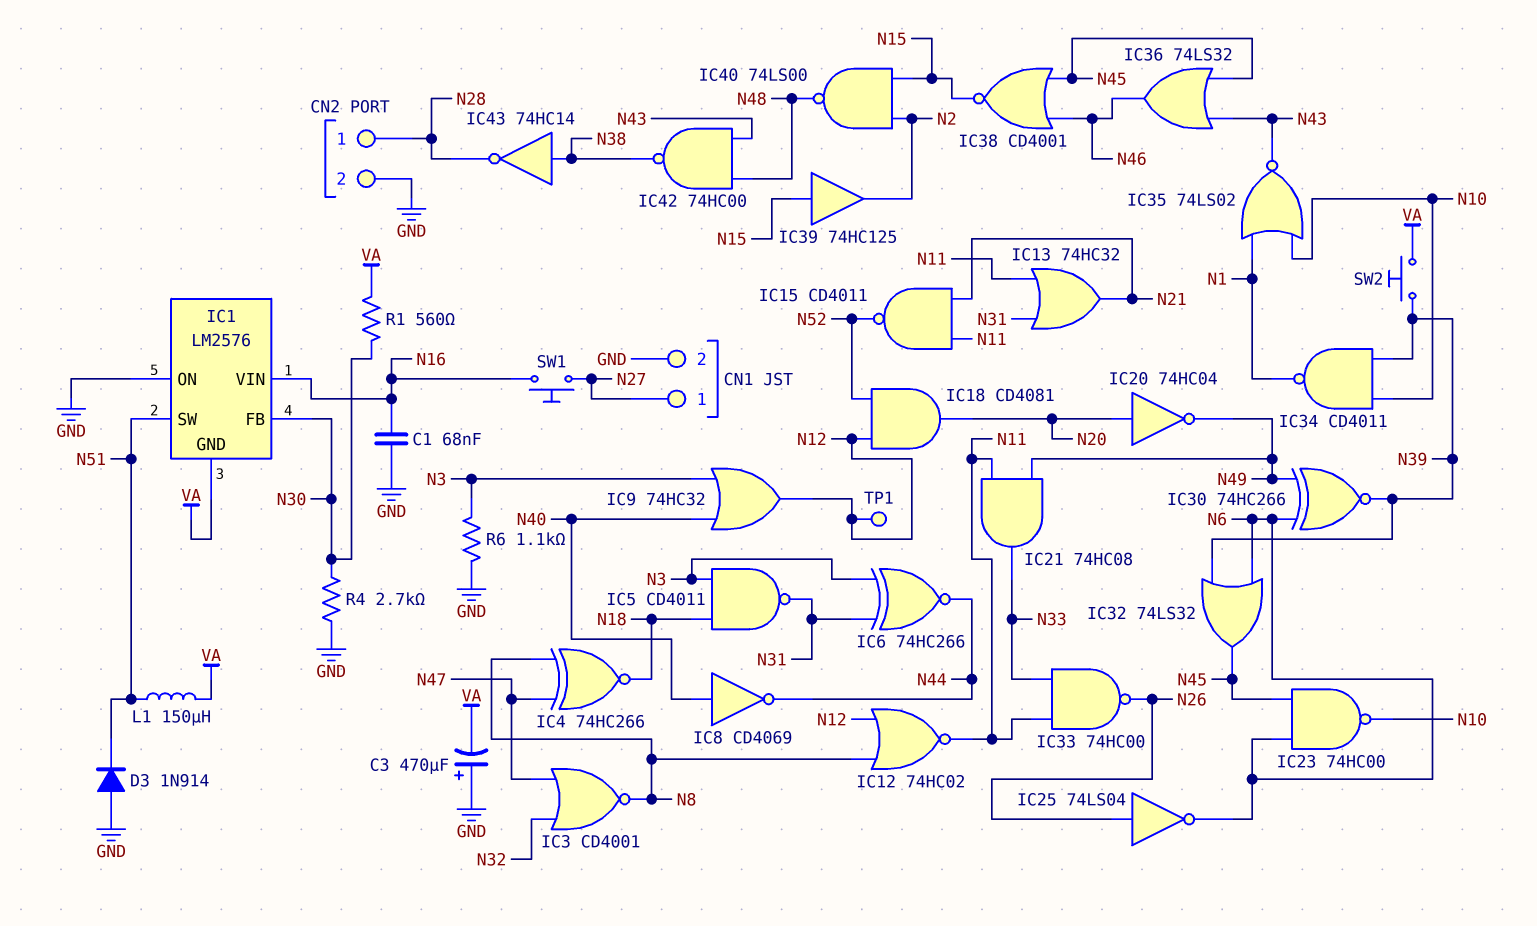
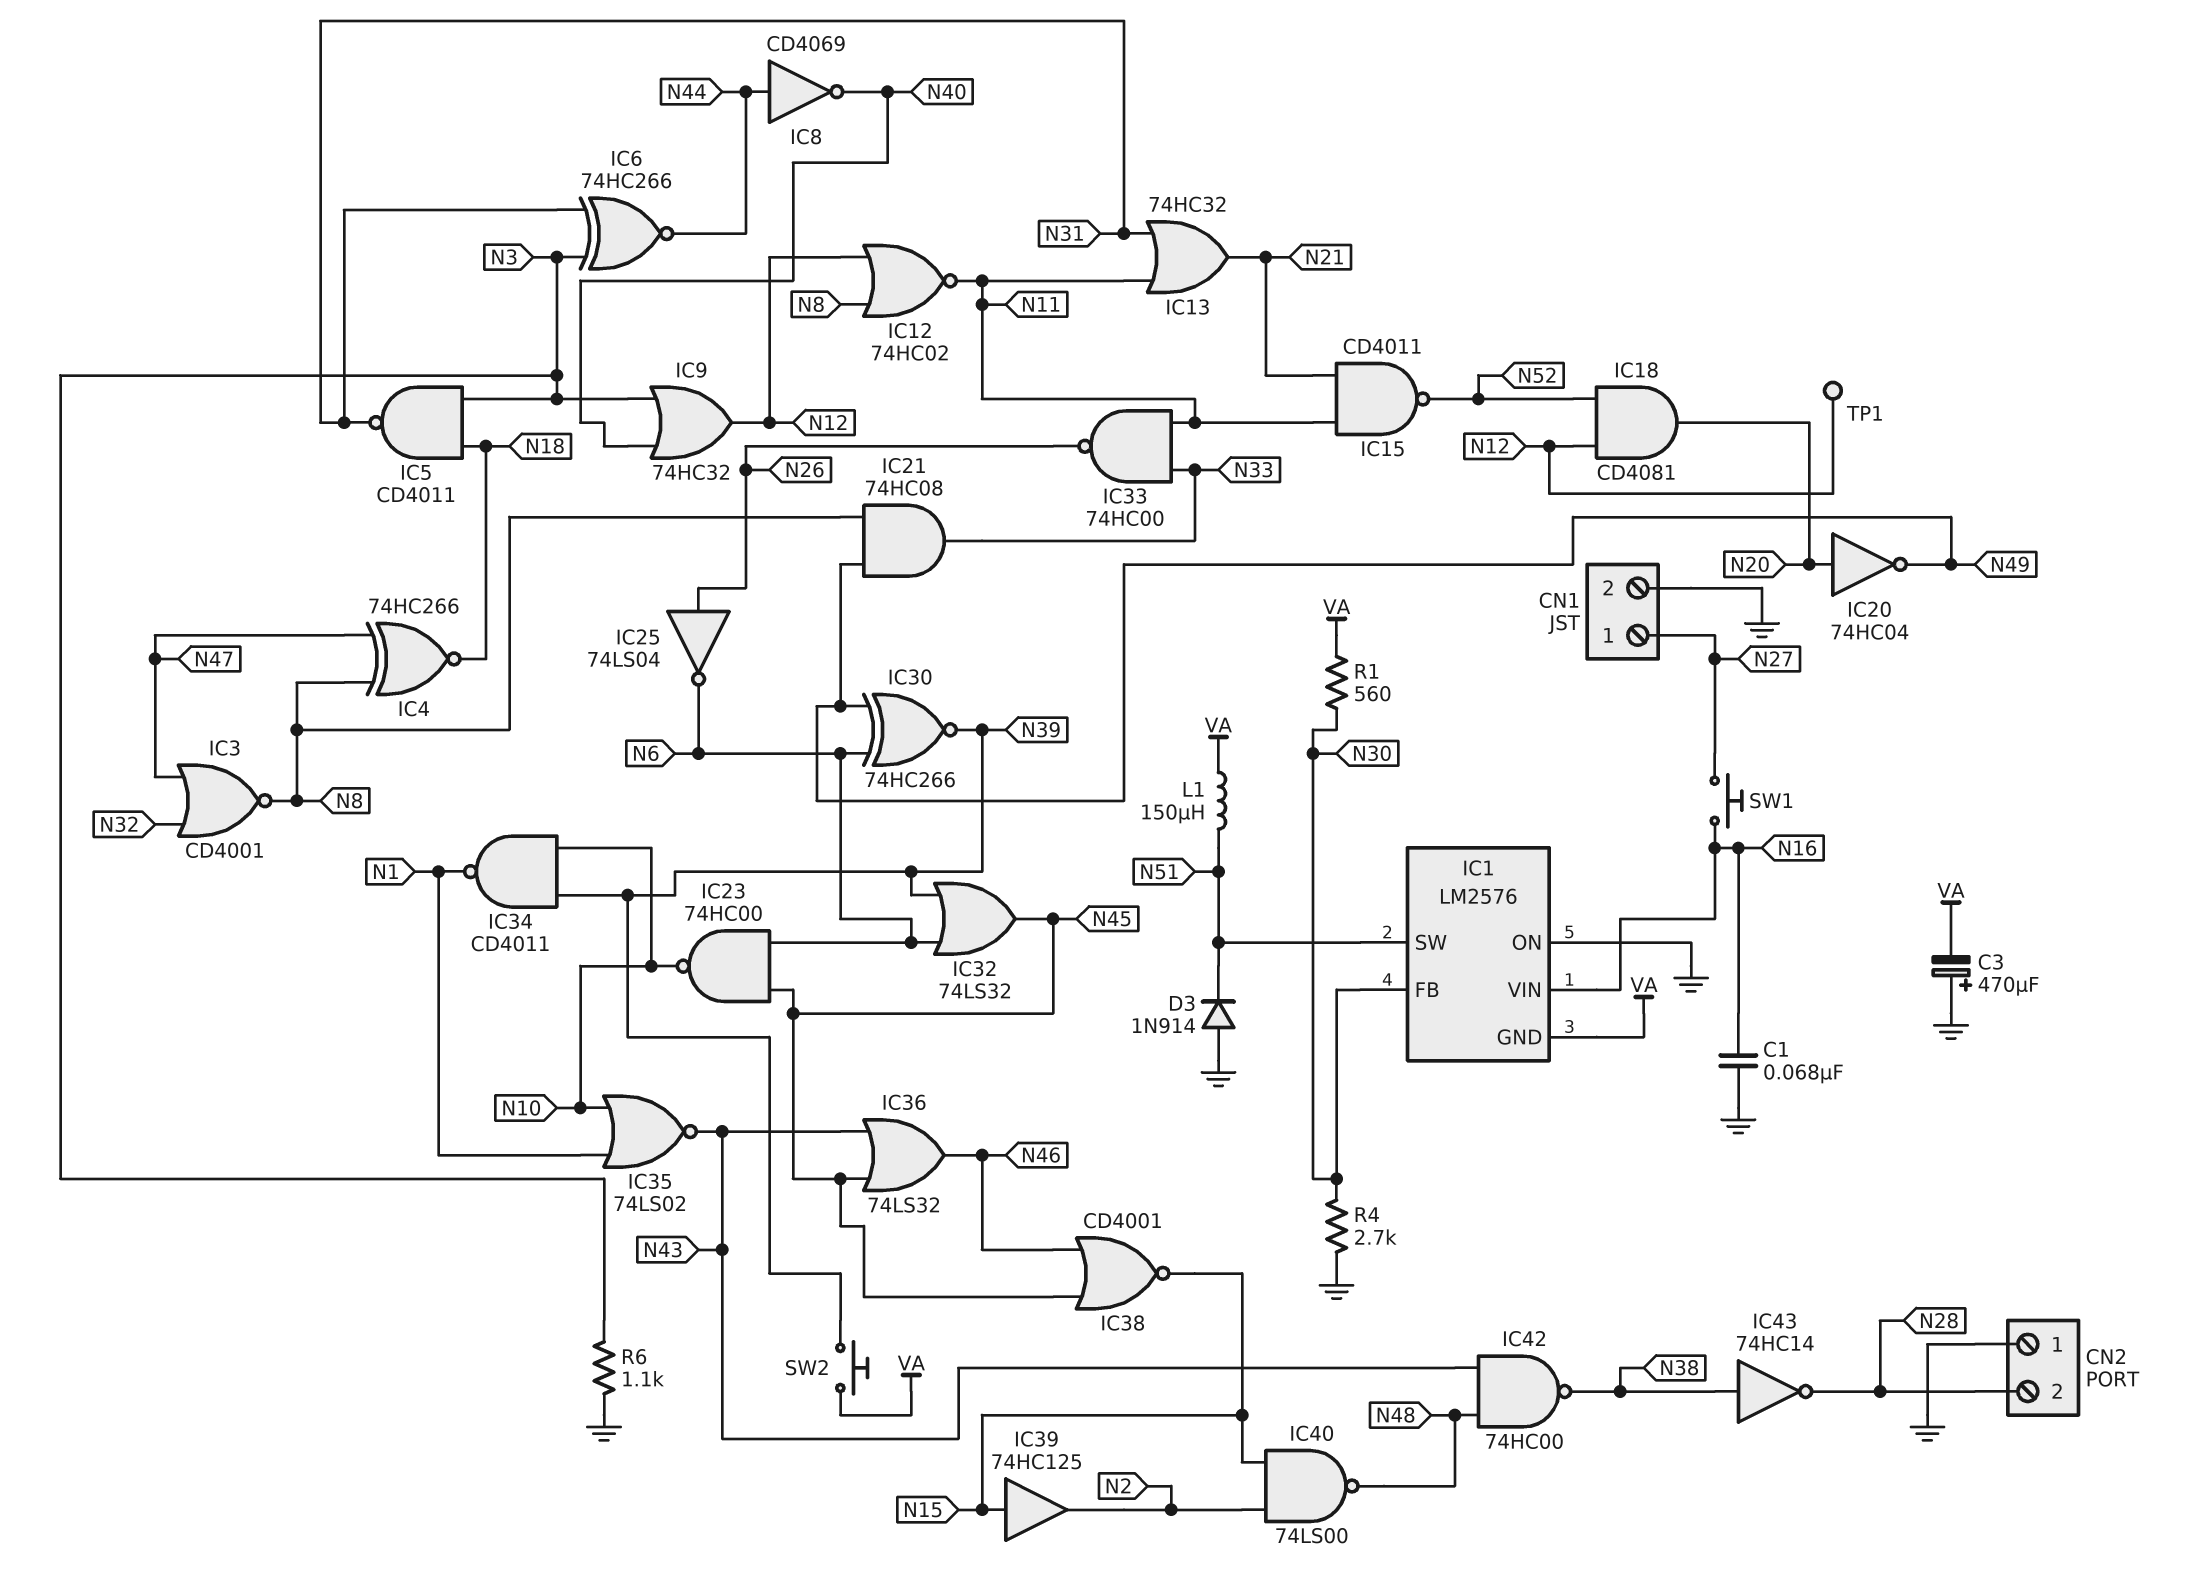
CN2 pin 1: N28 -> GND
CN2 pin 2: GND -> N28
IC8: NOT CD4069 (in N40, out N44) -> NOT CD4069 (in N44, out N40)
IC21: AND 74HC08 (in N11, in N49, out N33) -> AND 74HC08 (in N8, in N49, out N33)

